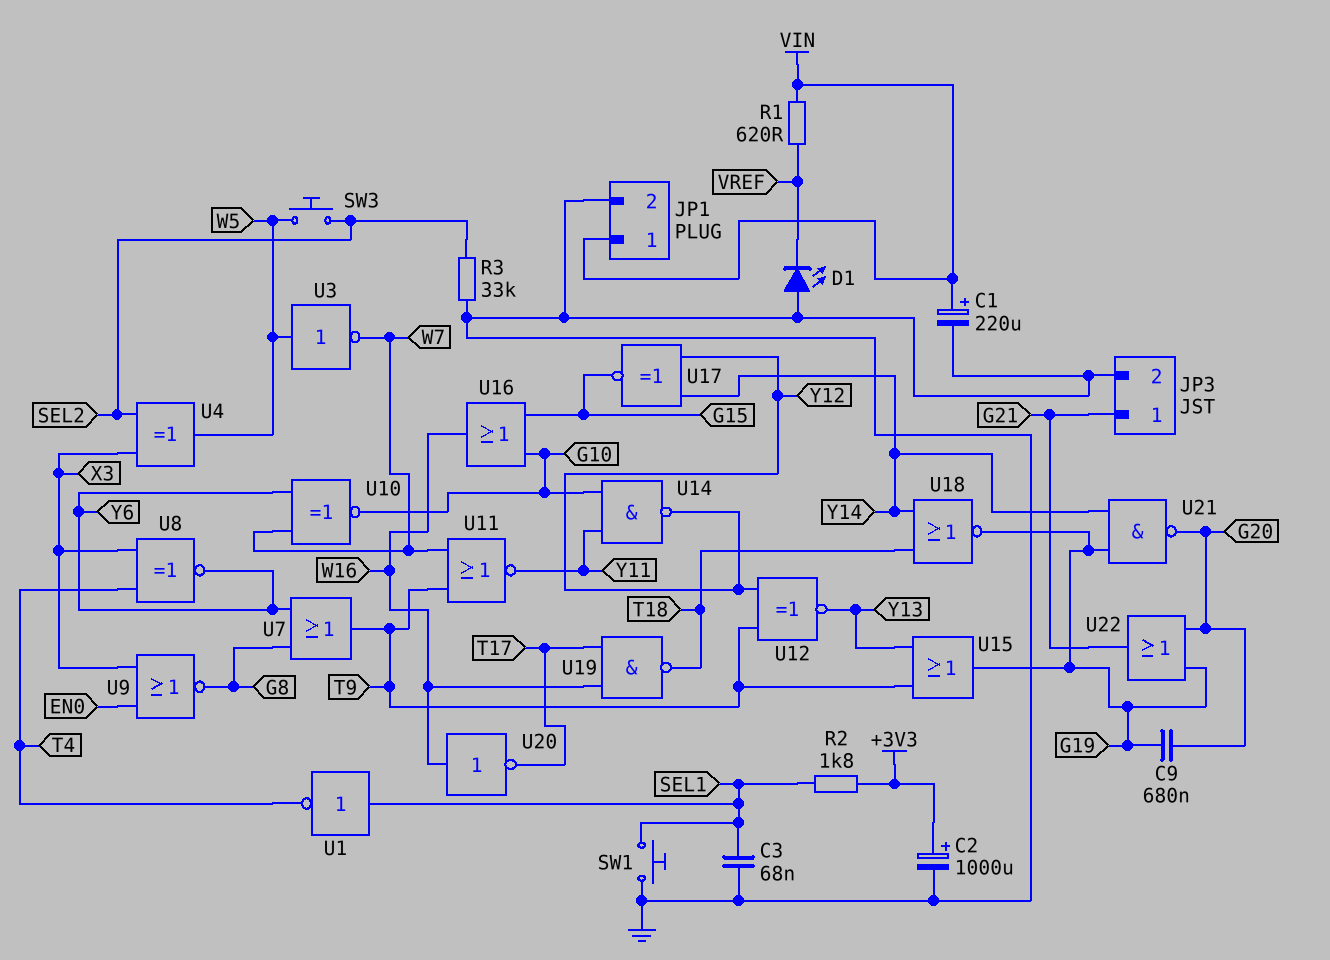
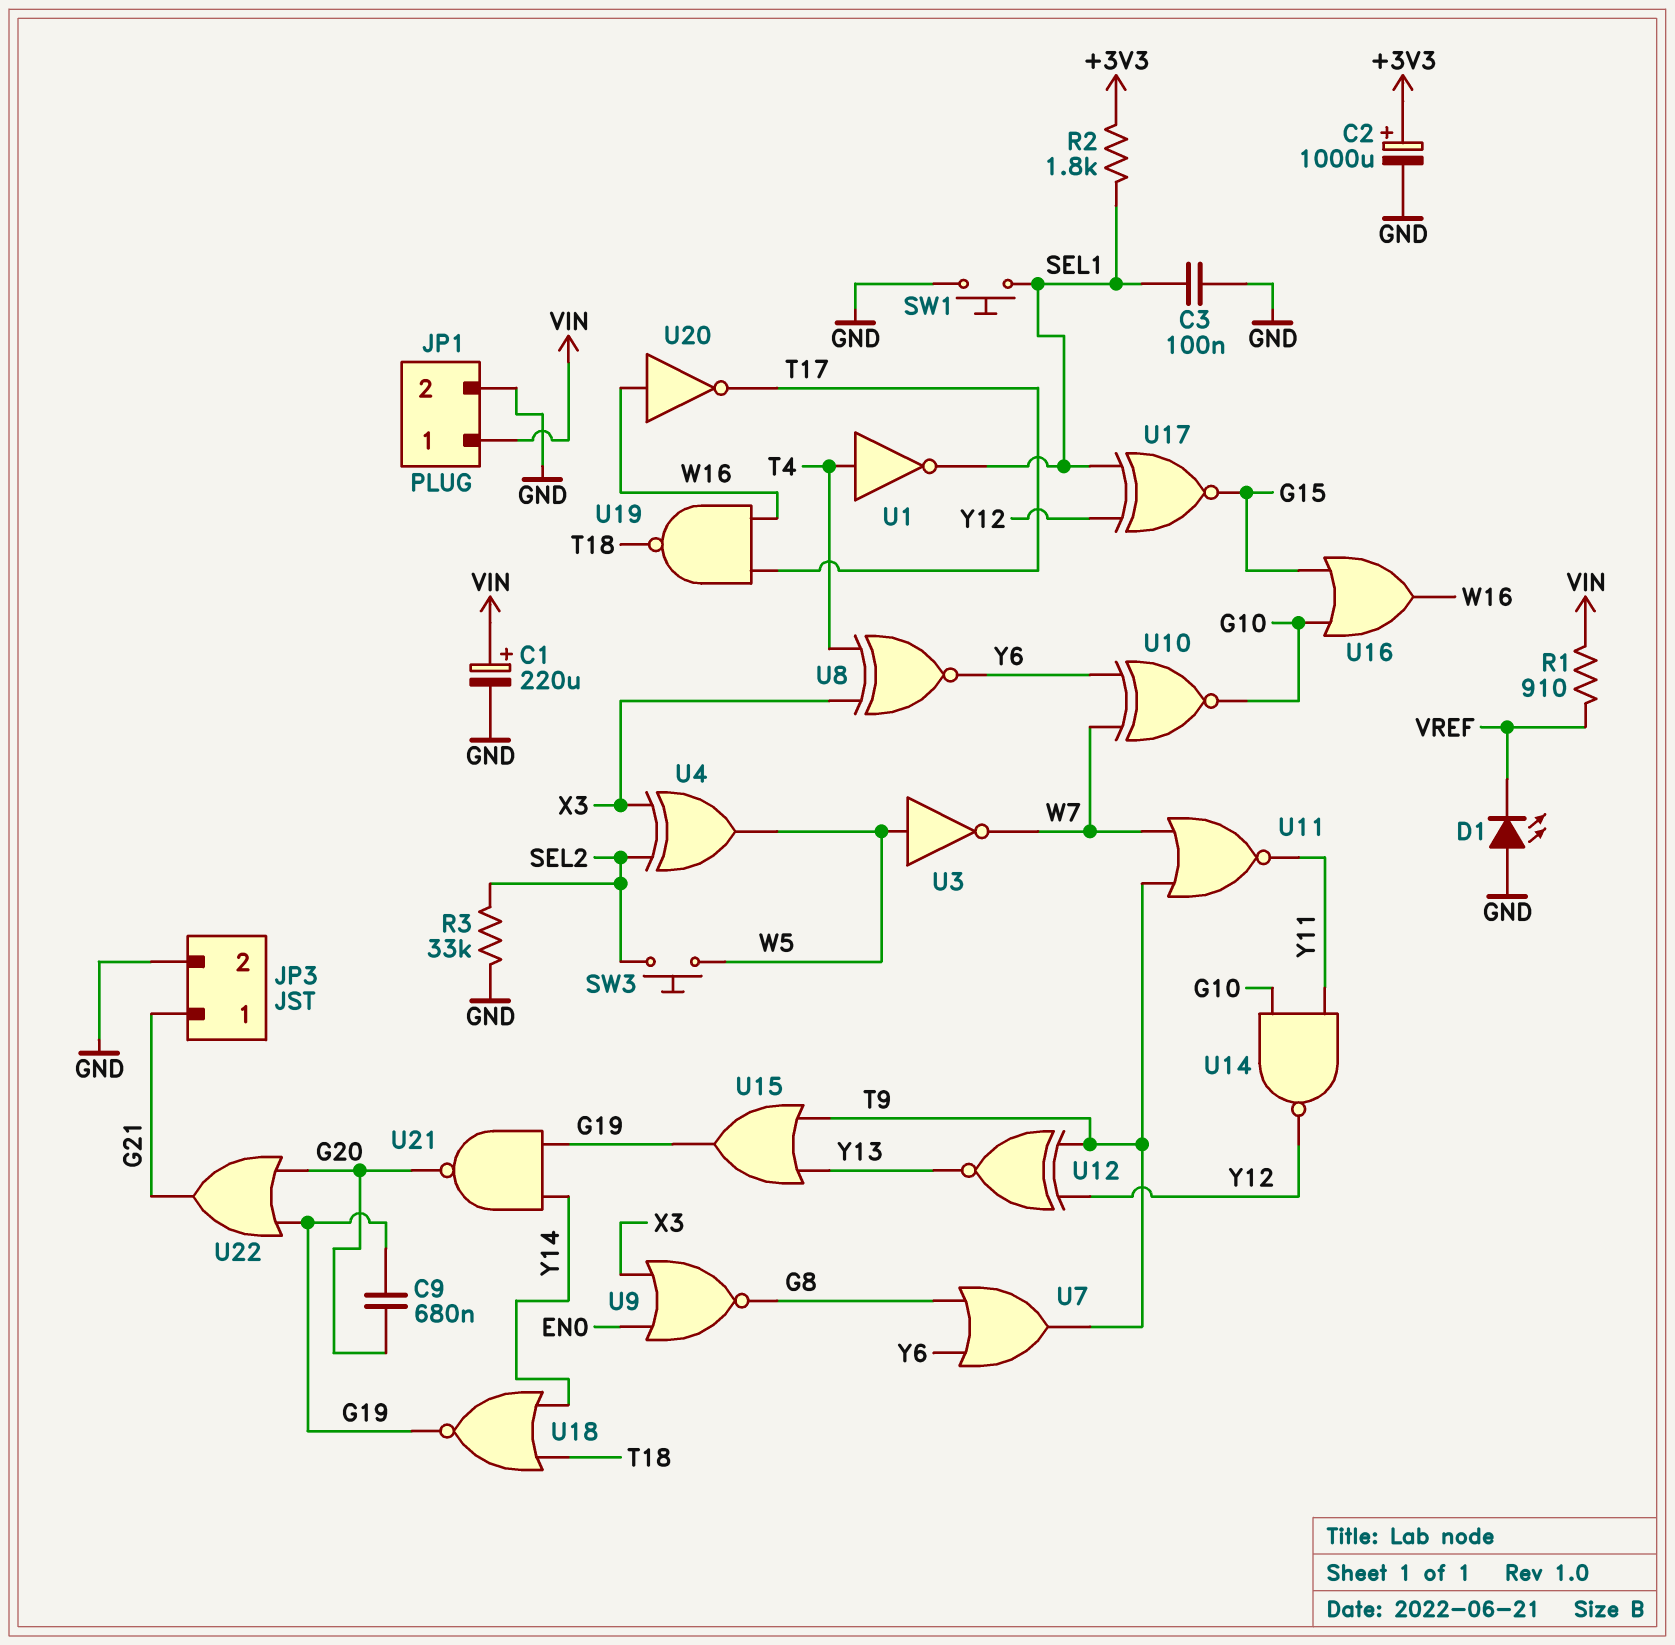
C3: 68nF (GND, SEL1) -> 100nF (GND, SEL1)
R1: 620 (VIN, VREF) -> 910 (VIN, VREF)
U1: NOT (in SEL1, out T4) -> NOT (in T4, out SEL1)
U17: XNOR (in Y12, in Y14, out G15) -> XNOR (in SEL1, in Y12, out G15)

